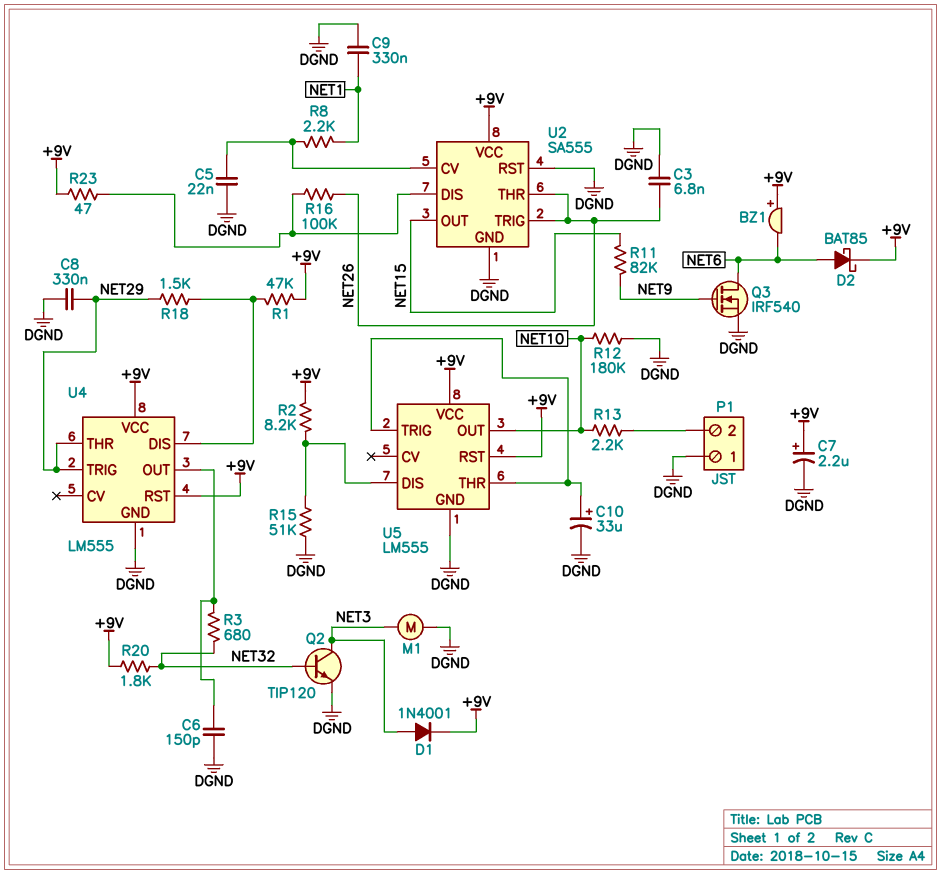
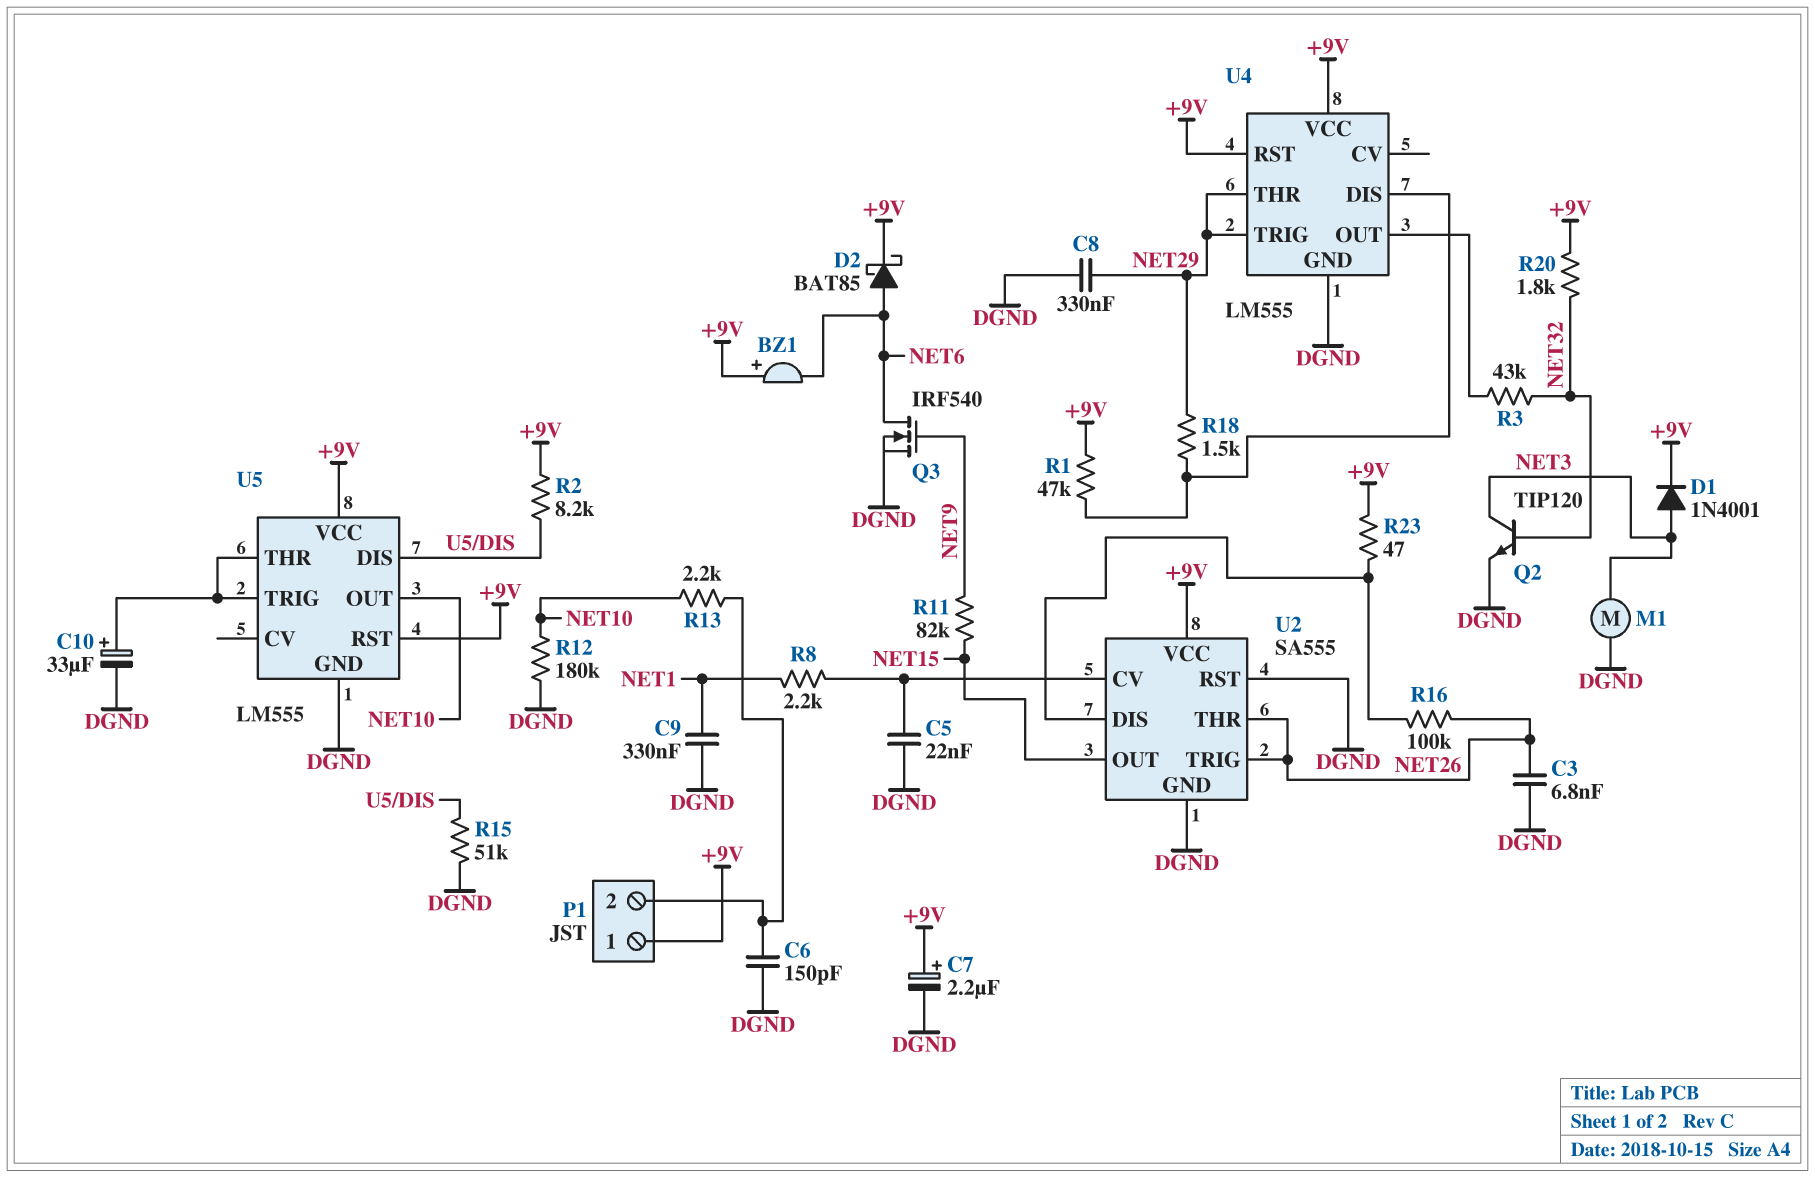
C6: 150pF (DGND, U4/OUT) -> 150pF (DGND, P1/2)
P1 pin 1: DGND -> +9V
R3: 680 (NET32, U4/OUT) -> 43k (NET32, U4/OUT)

